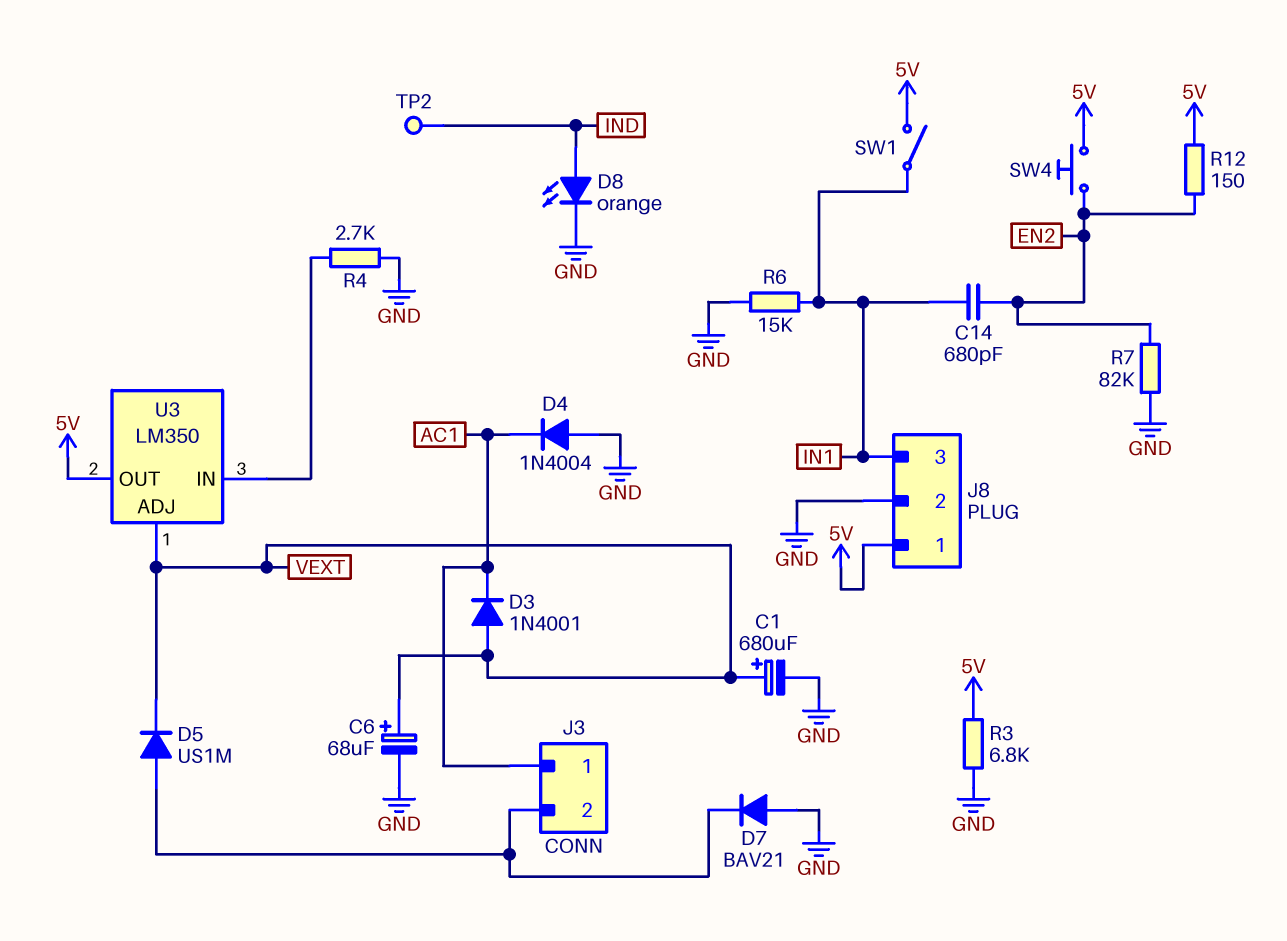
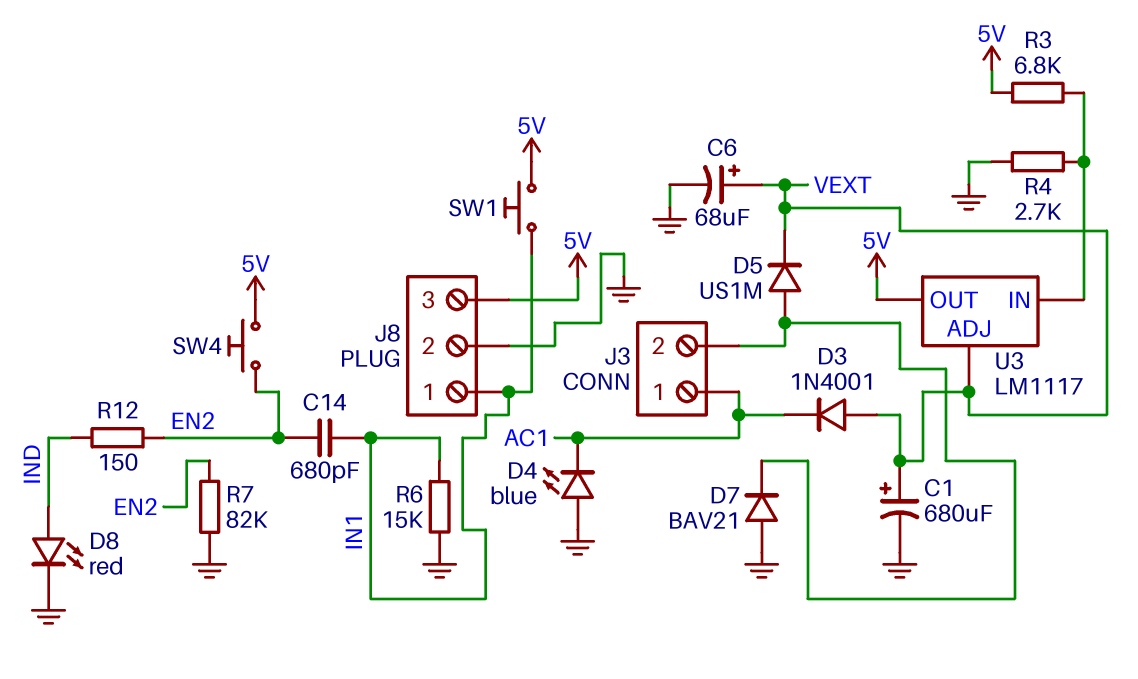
D4: diode 1N4004 (A GND, K AC1) -> LED blue (A GND, K AC1)
D8: LED orange (A IND, K GND) -> LED red (A IND, K GND)
J8 pin 1: 5V -> IN1
J8 pin 3: IN1 -> 5V
R3: 6.8k (5V, GND) -> 6.8k (5V, U3/IN)
R12: 150 (5V, EN2) -> 150 (EN2, IND)
SW1: switch (5V, IN1) -> button (5V, IN1)
TP2: test point (IND) -> none
U3: LM350 -> LM1117

